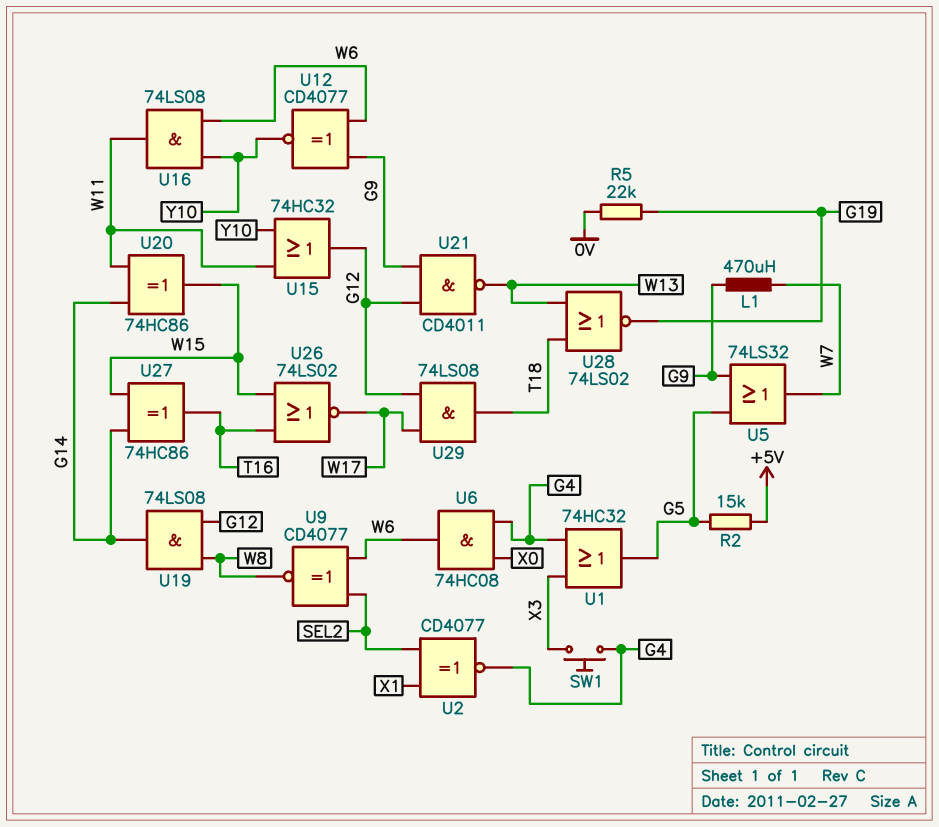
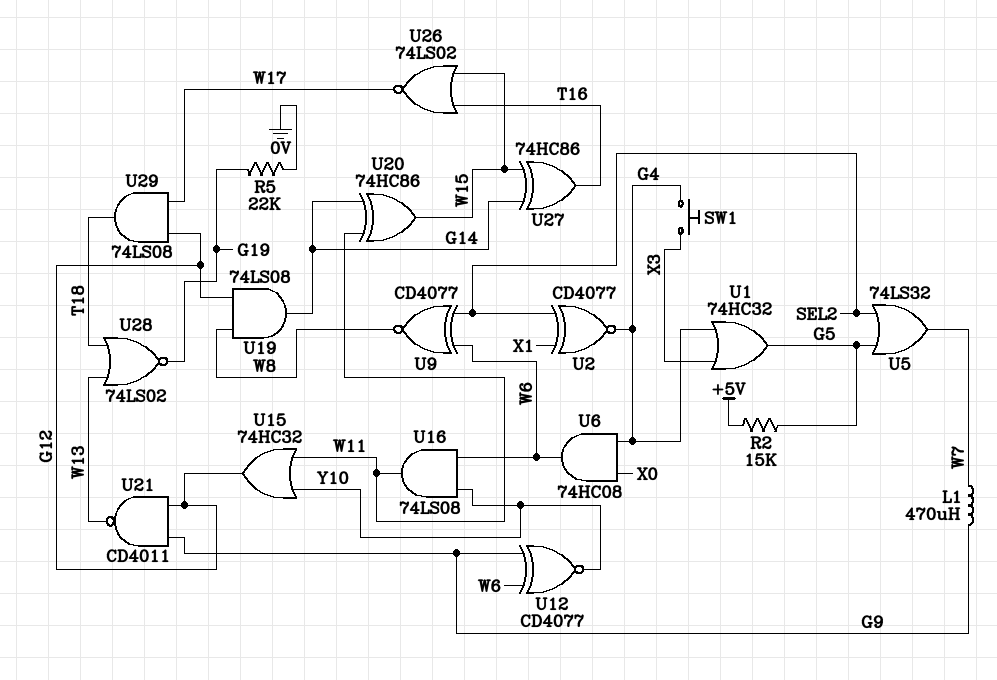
U5: OR 74LS32 (in G5, in G9, out W7) -> OR 74LS32 (in G5, in SEL2, out W7)

